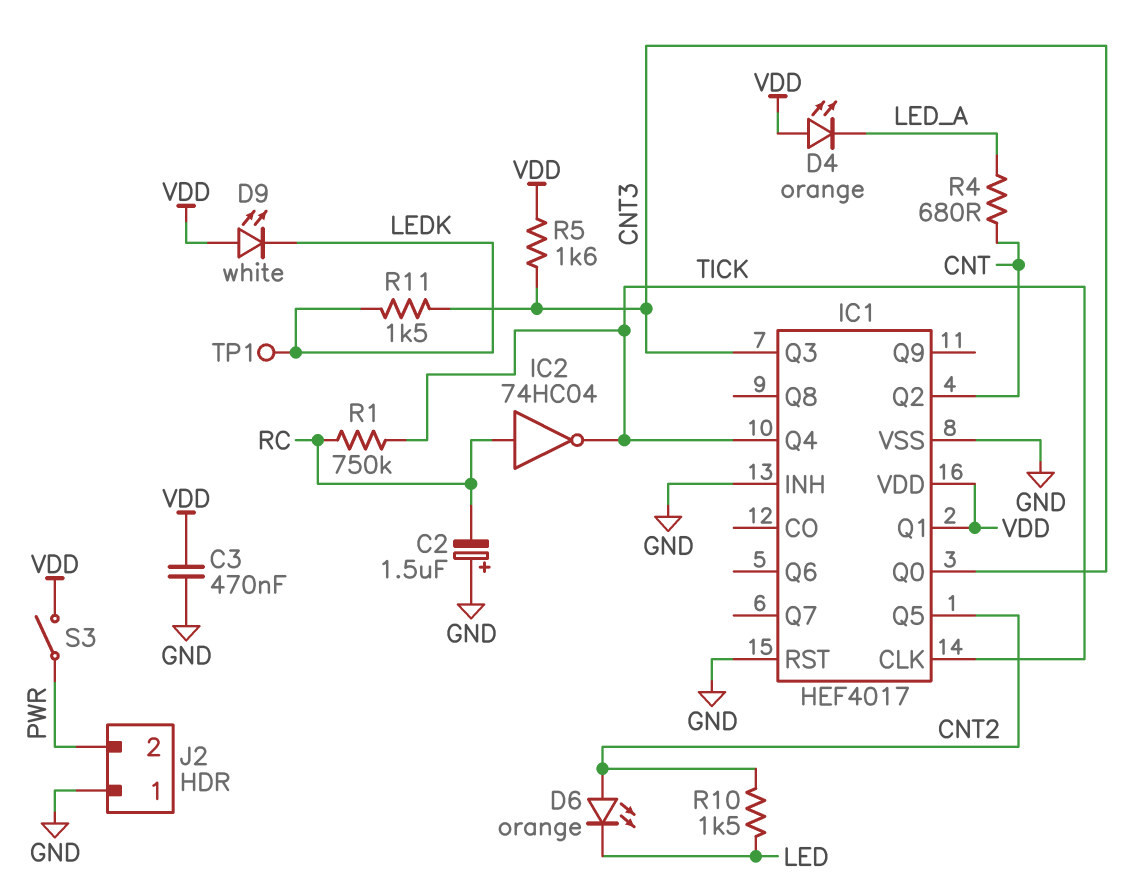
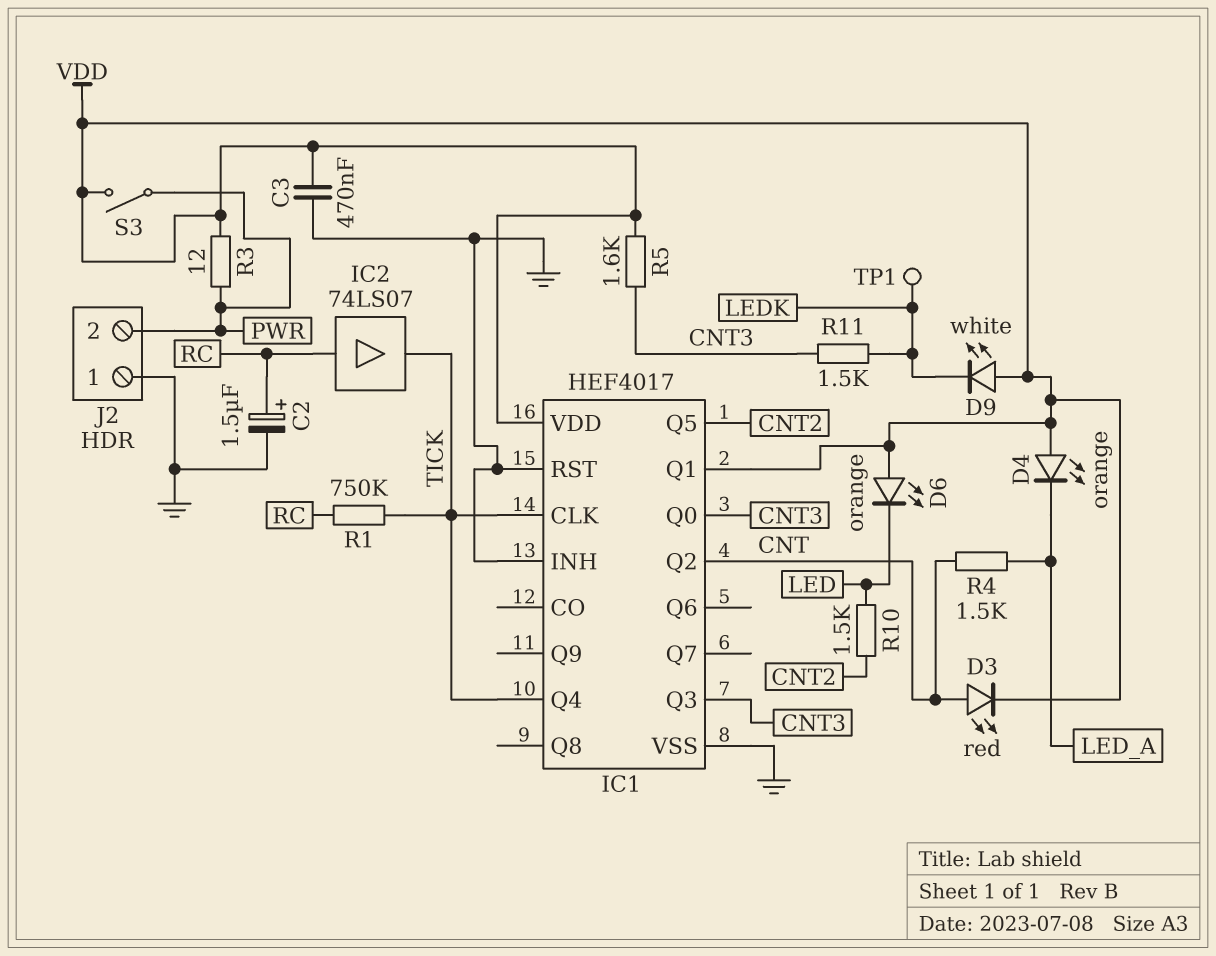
C2: 1.5uF (plus GND, minus RC) -> 1.5uF (plus RC, minus GND)
D3: none -> LED red (A CNT, K VDD)
D6: LED orange (A CNT2, K LED) -> LED orange (A VDD, K LED)
IC2: NOT 74HC04 (in RC, out TICK) -> buffer 74LS07 (in RC, out TICK)
R3: none -> 12 (PWR, VDD)
R4: 680 (CNT, LED_A) -> 1.5k (CNT, LED_A)

